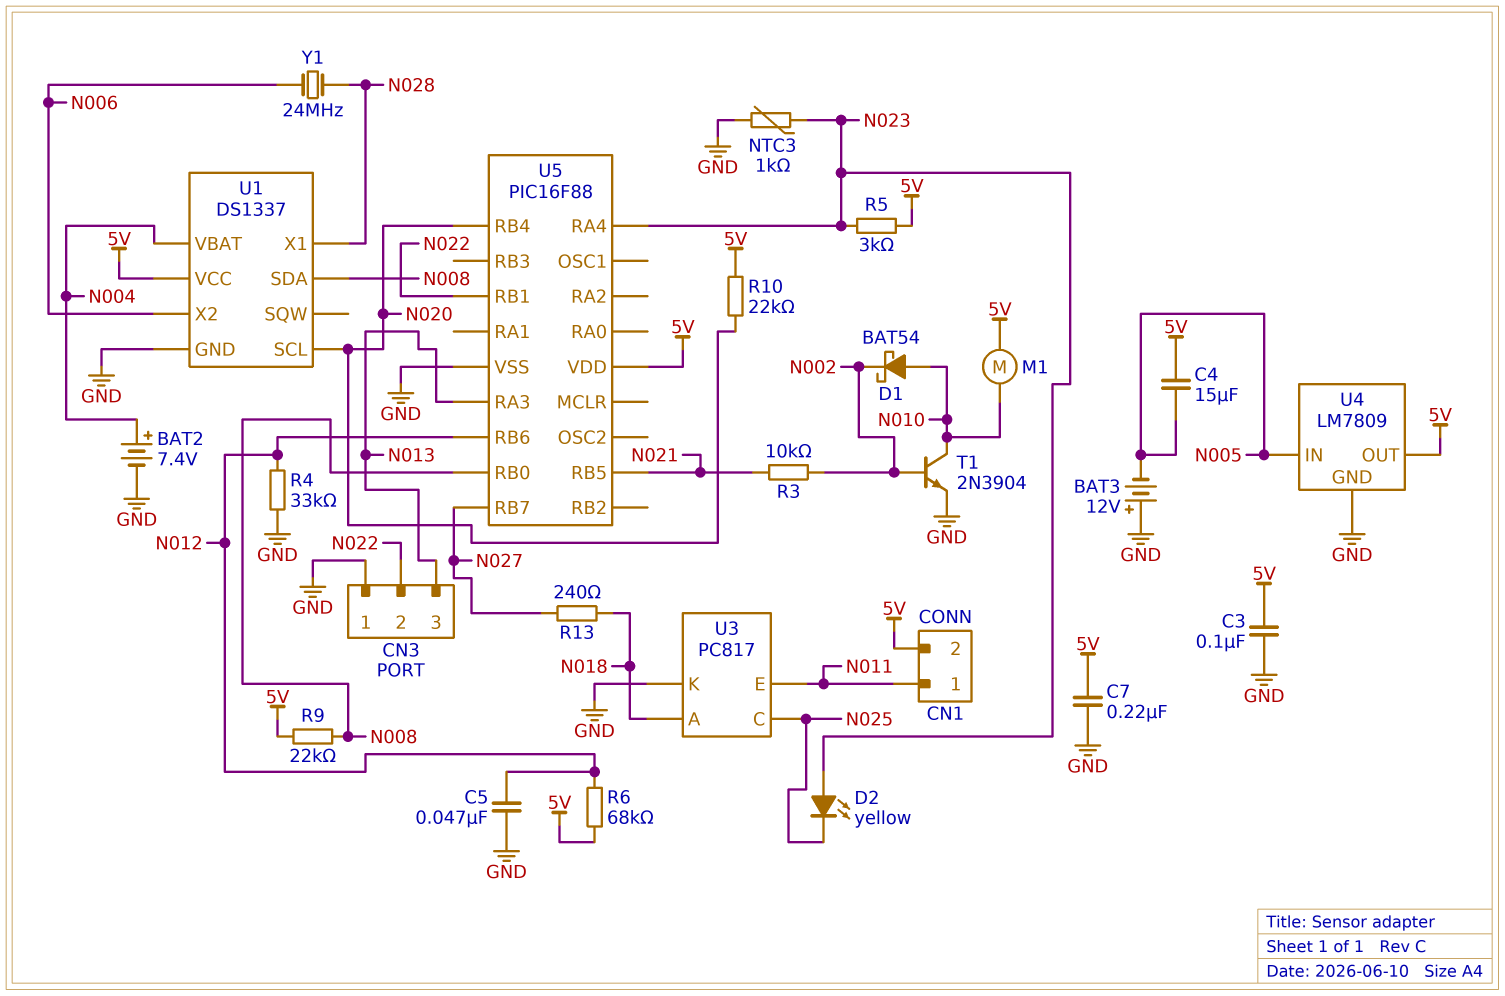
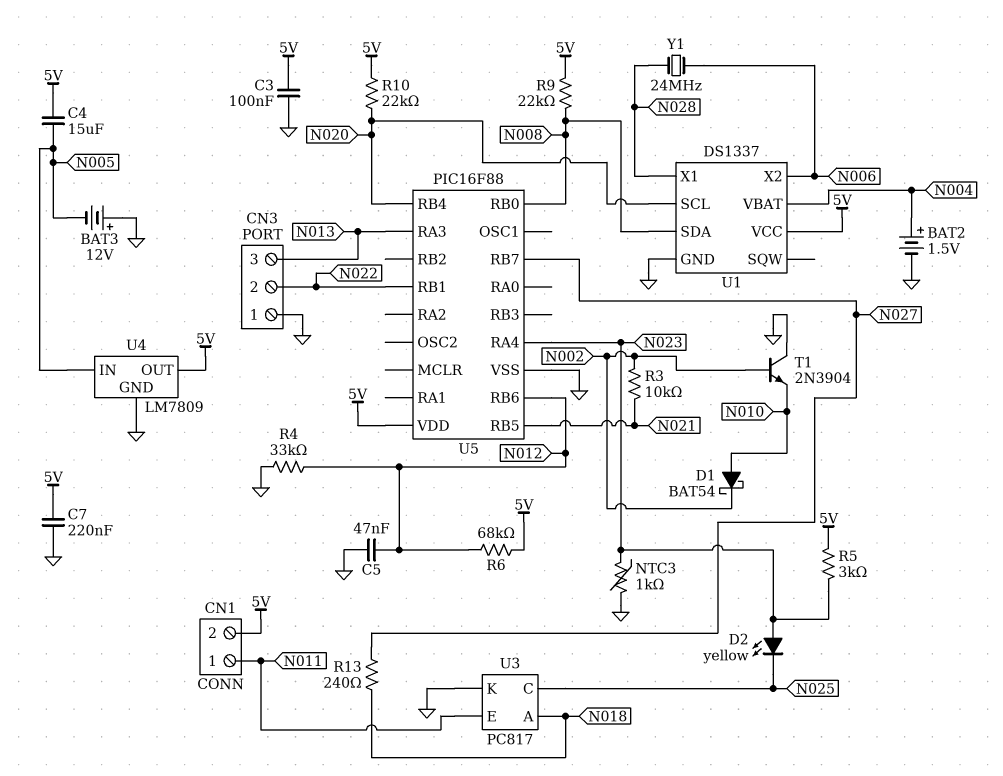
BAT2: 7.4V (plus N004, minus GND) -> 1.5V (plus N004, minus GND)
M1: motor (5V, N010) -> none
T1: NPN 2N3904 (B N002, C N010, E GND) -> NPN 2N3904 (B N002, C GND, E N010)

